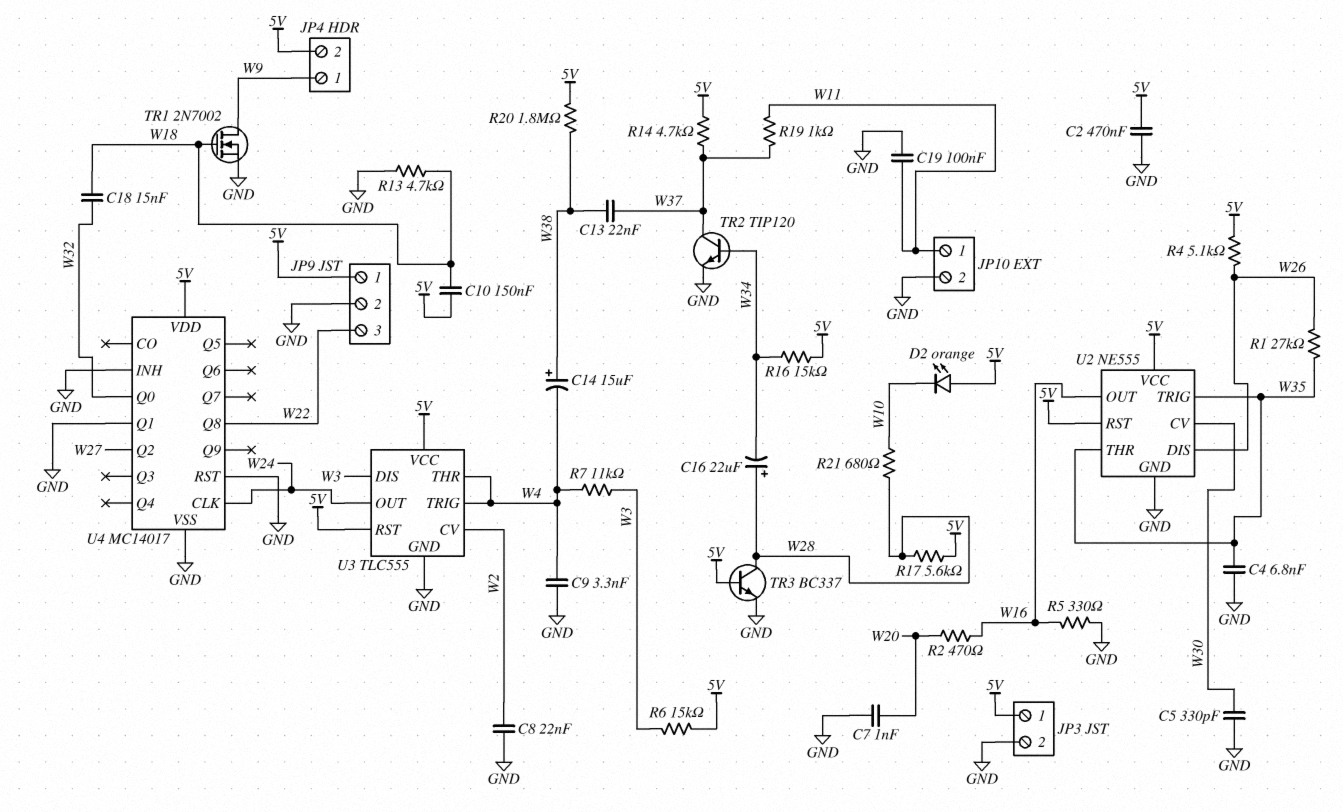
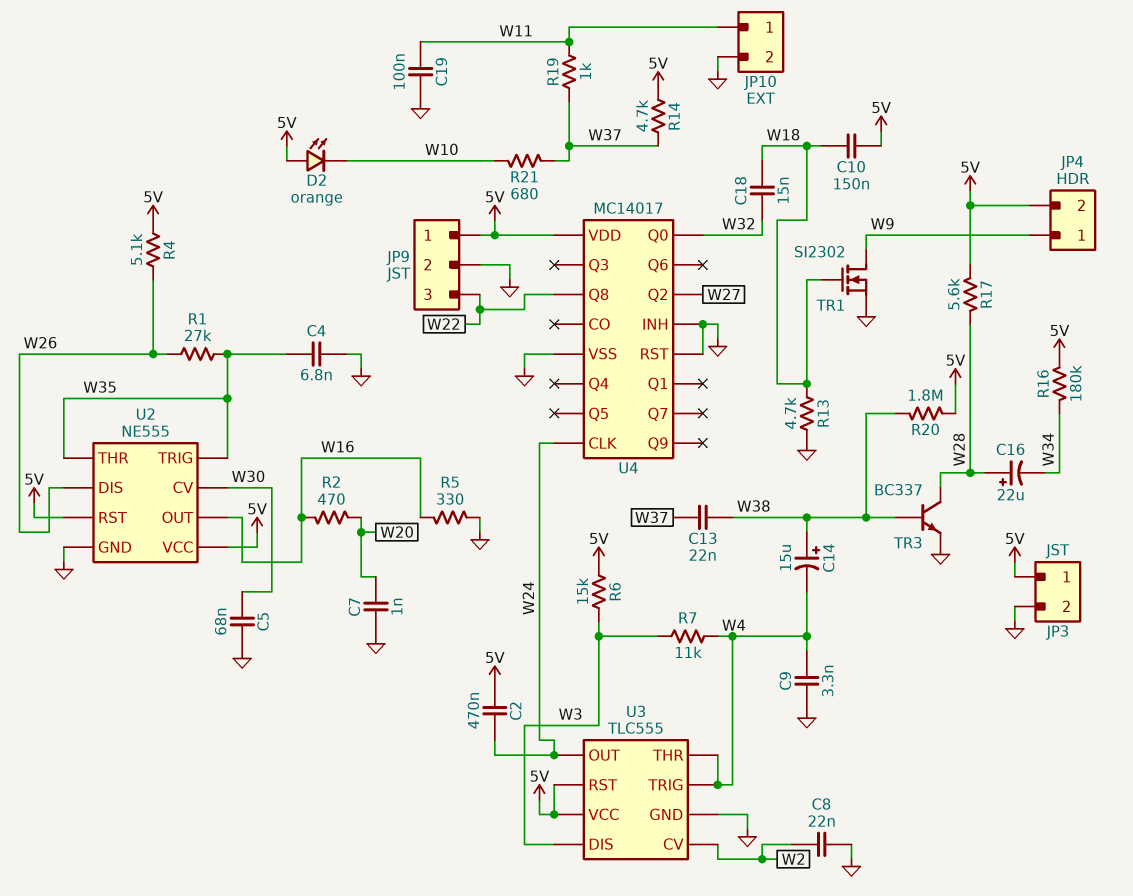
C2: 470nF (5V, GND) -> 470nF (5V, W24)
C5: 330pF (GND, W30) -> 68nF (GND, W30)
R16: 15k (5V, W34) -> 180k (5V, W34)
R21: 680 (W10, W28) -> 680 (W10, W37)
TR1: NMOS 2N7002 (G W18, D W9, S GND) -> NMOS SI2302 (G W18, D W9, S GND)
TR2: NPN TIP120 (B W34, C W37, E GND) -> none
TR3: NPN BC337 (B 5V, C W28, E GND) -> NPN BC337 (B W38, C W28, E GND)
U4 pin Q1: GND -> none

